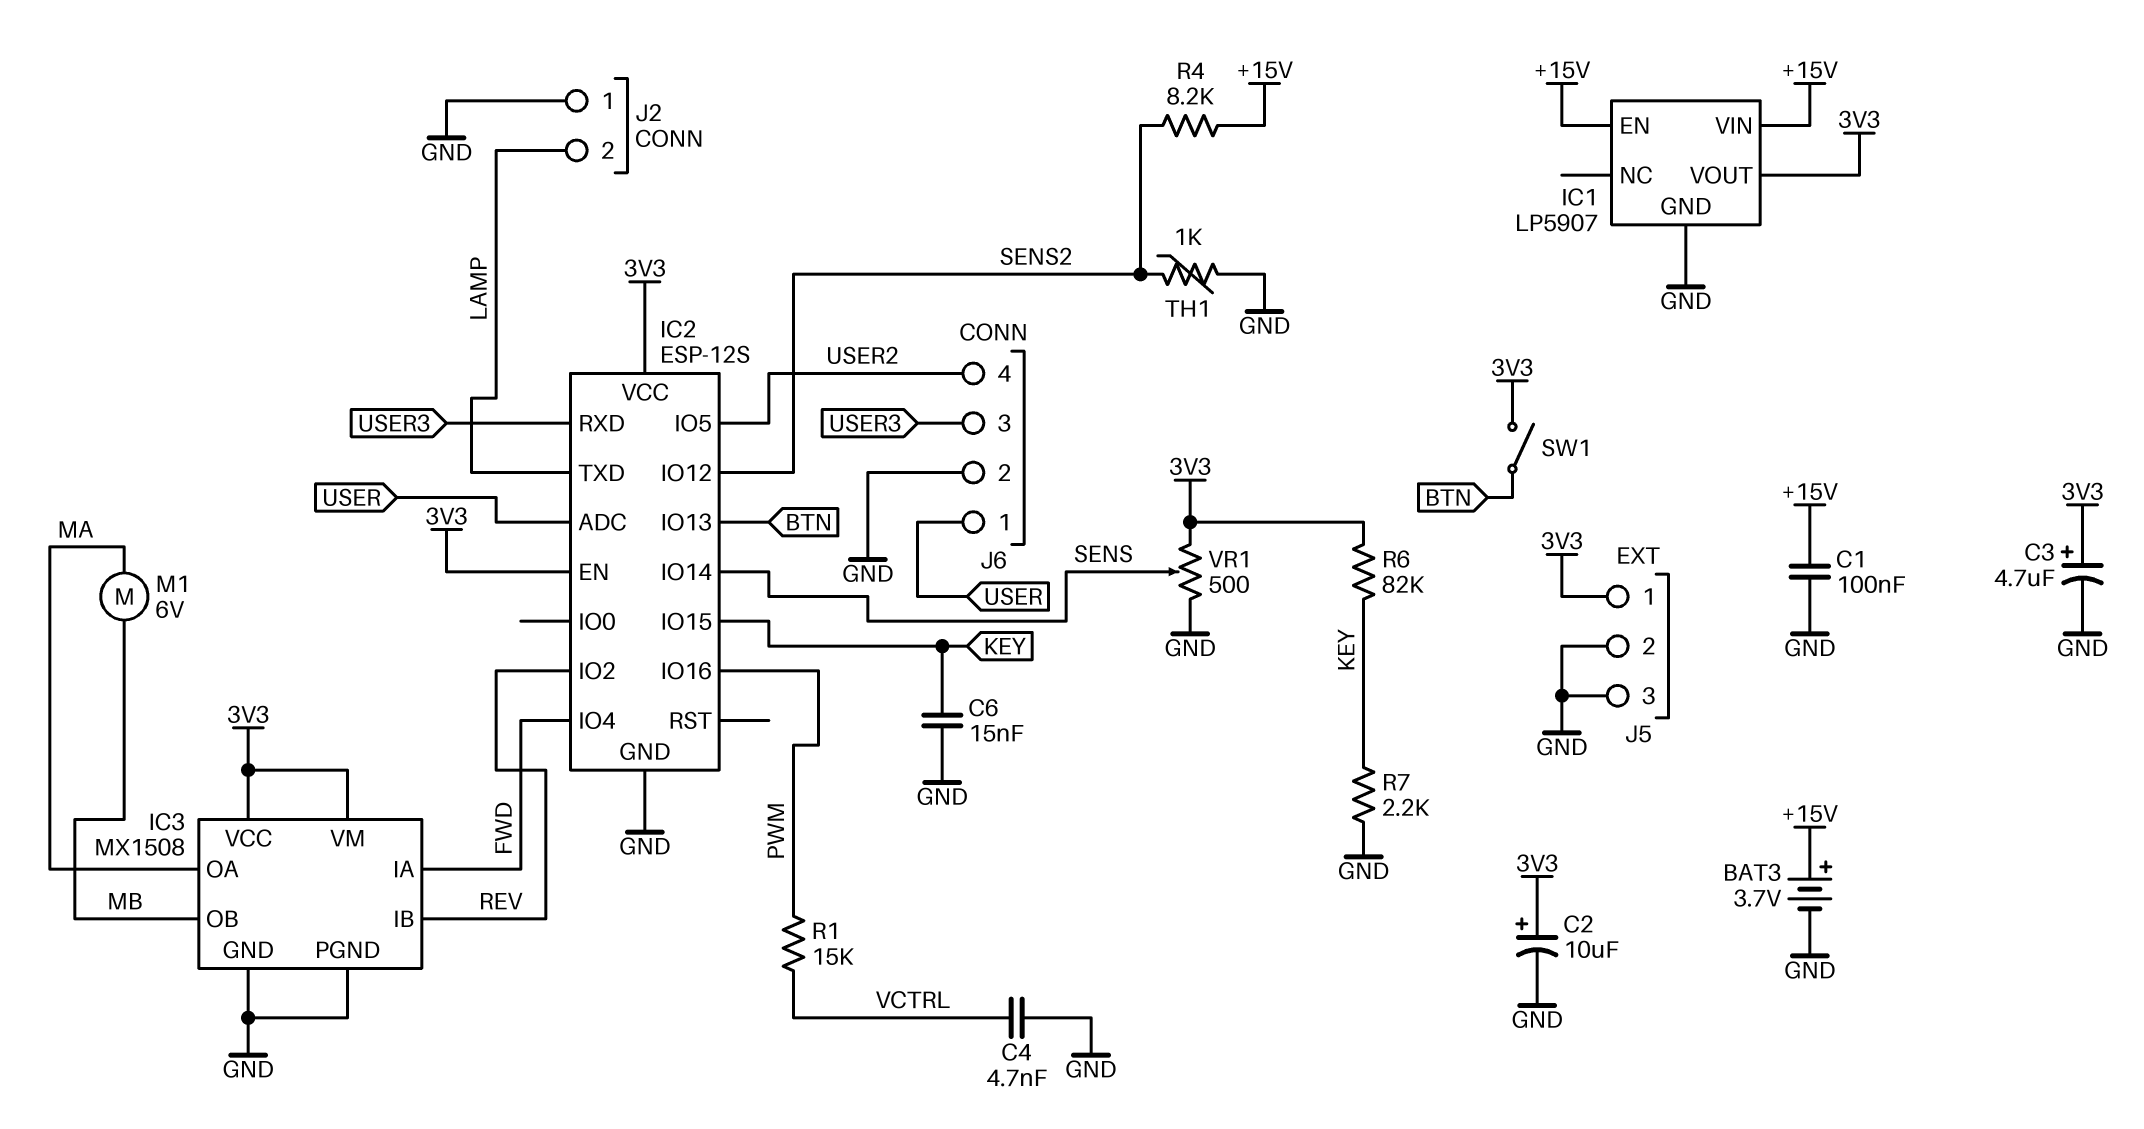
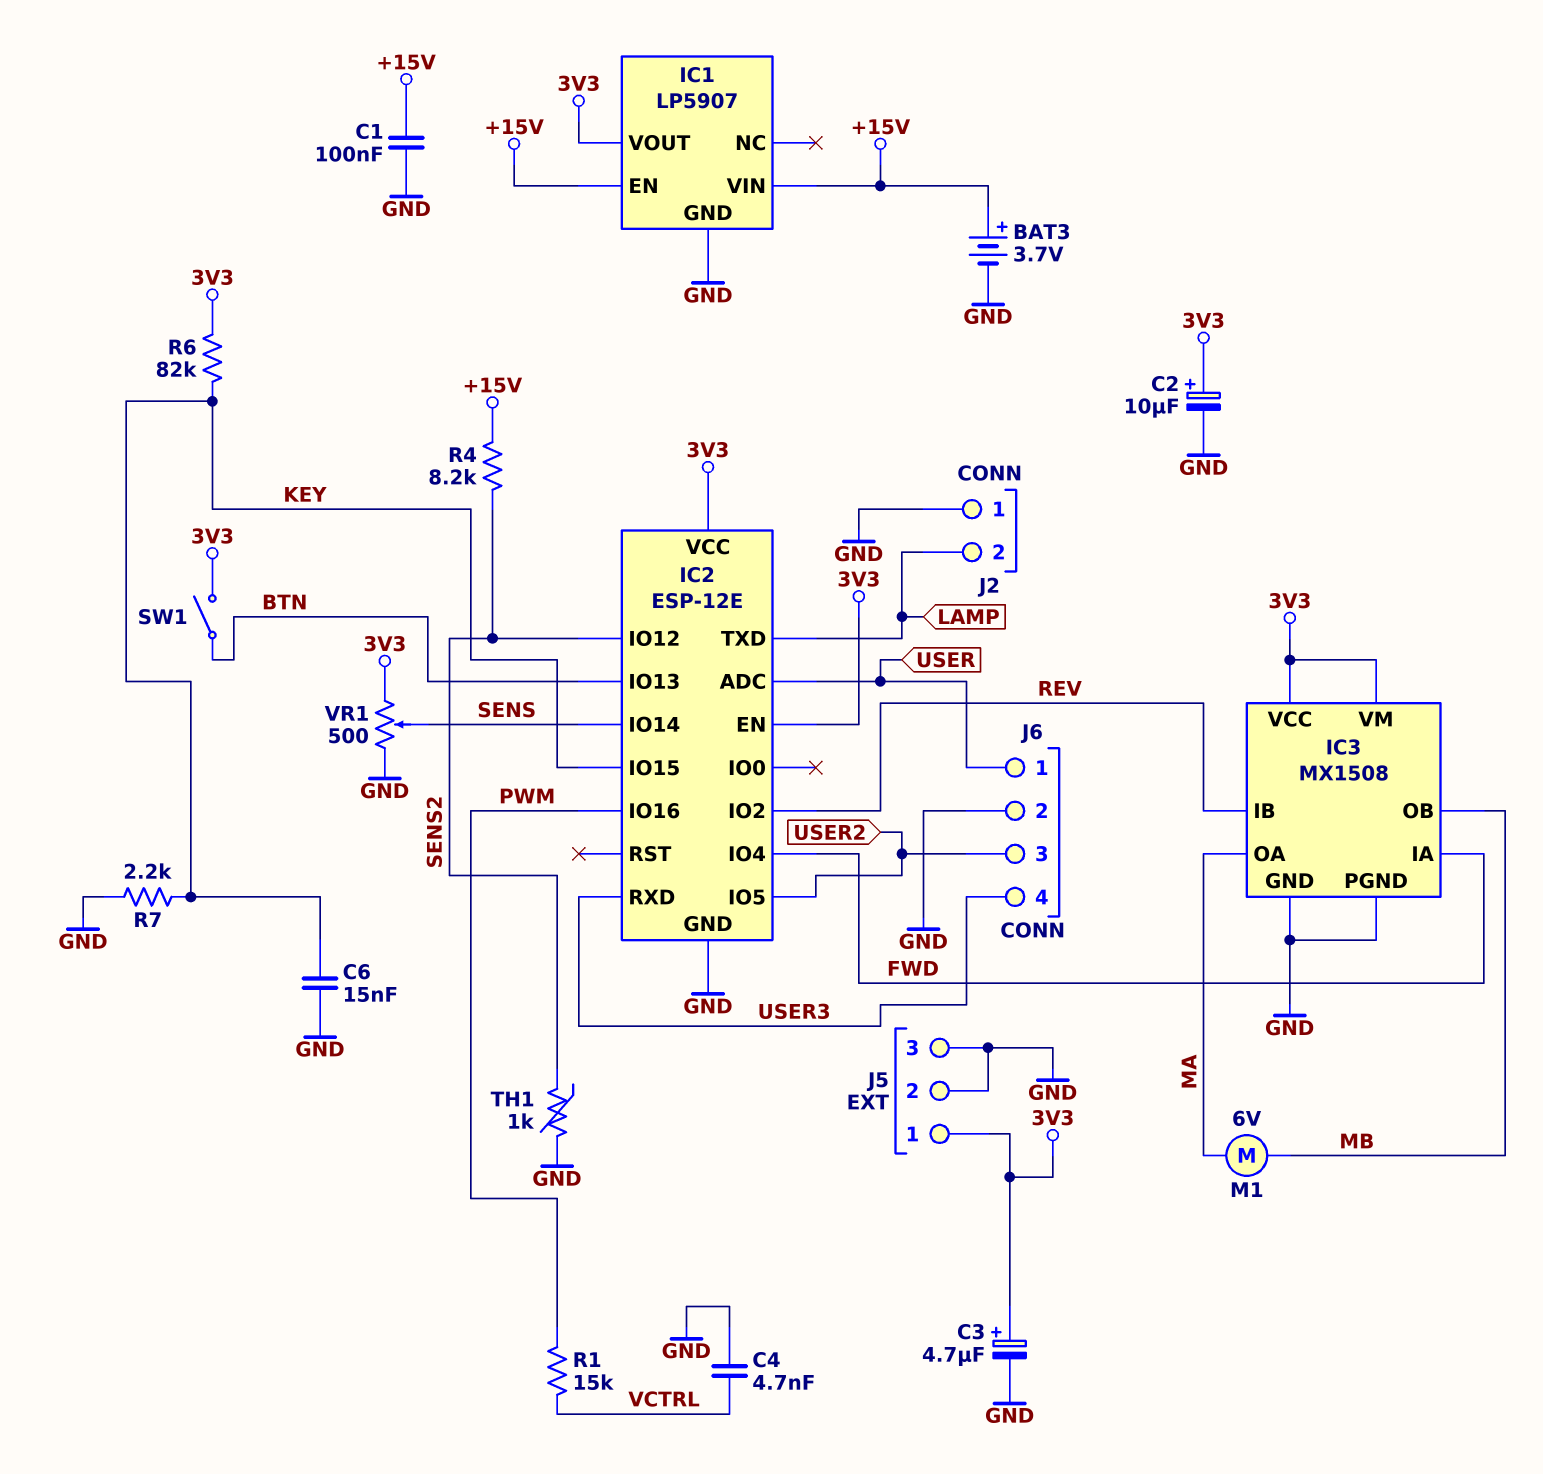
IC2: ESP-12S -> ESP-12E
J6 pin 3: USER3 -> USER2
J6 pin 4: USER2 -> USER3

